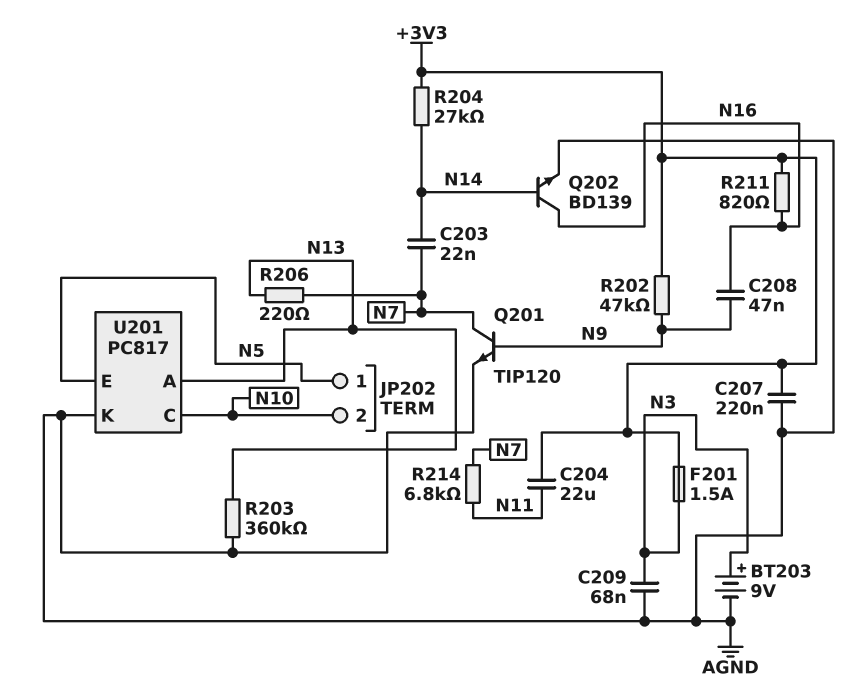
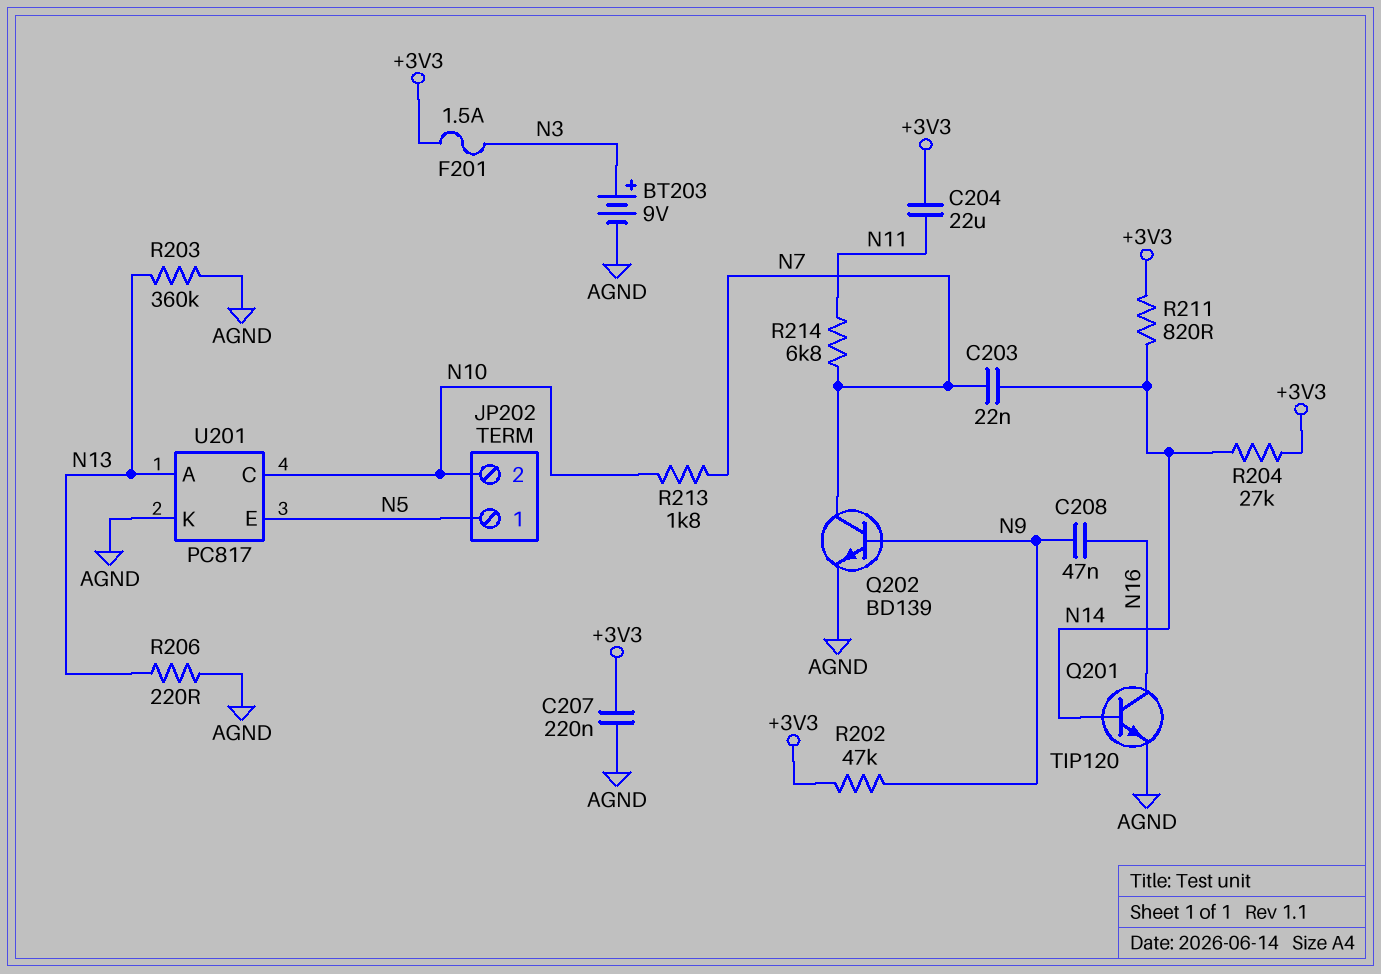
C209: 68nF (AGND, N3) -> none
Q201: NPN TIP120 (B N9, C N7, E AGND) -> NPN TIP120 (B N14, C N16, E AGND)
Q202: NPN BD139 (B N14, C N16, E AGND) -> NPN BD139 (B N9, C N7, E AGND)
R206: 220 (N7, N13) -> 220 (AGND, N13)
R211: 820 (+3V3, N16) -> 820 (+3V3, N14)
R213: none -> 1.8k (N7, N10)

